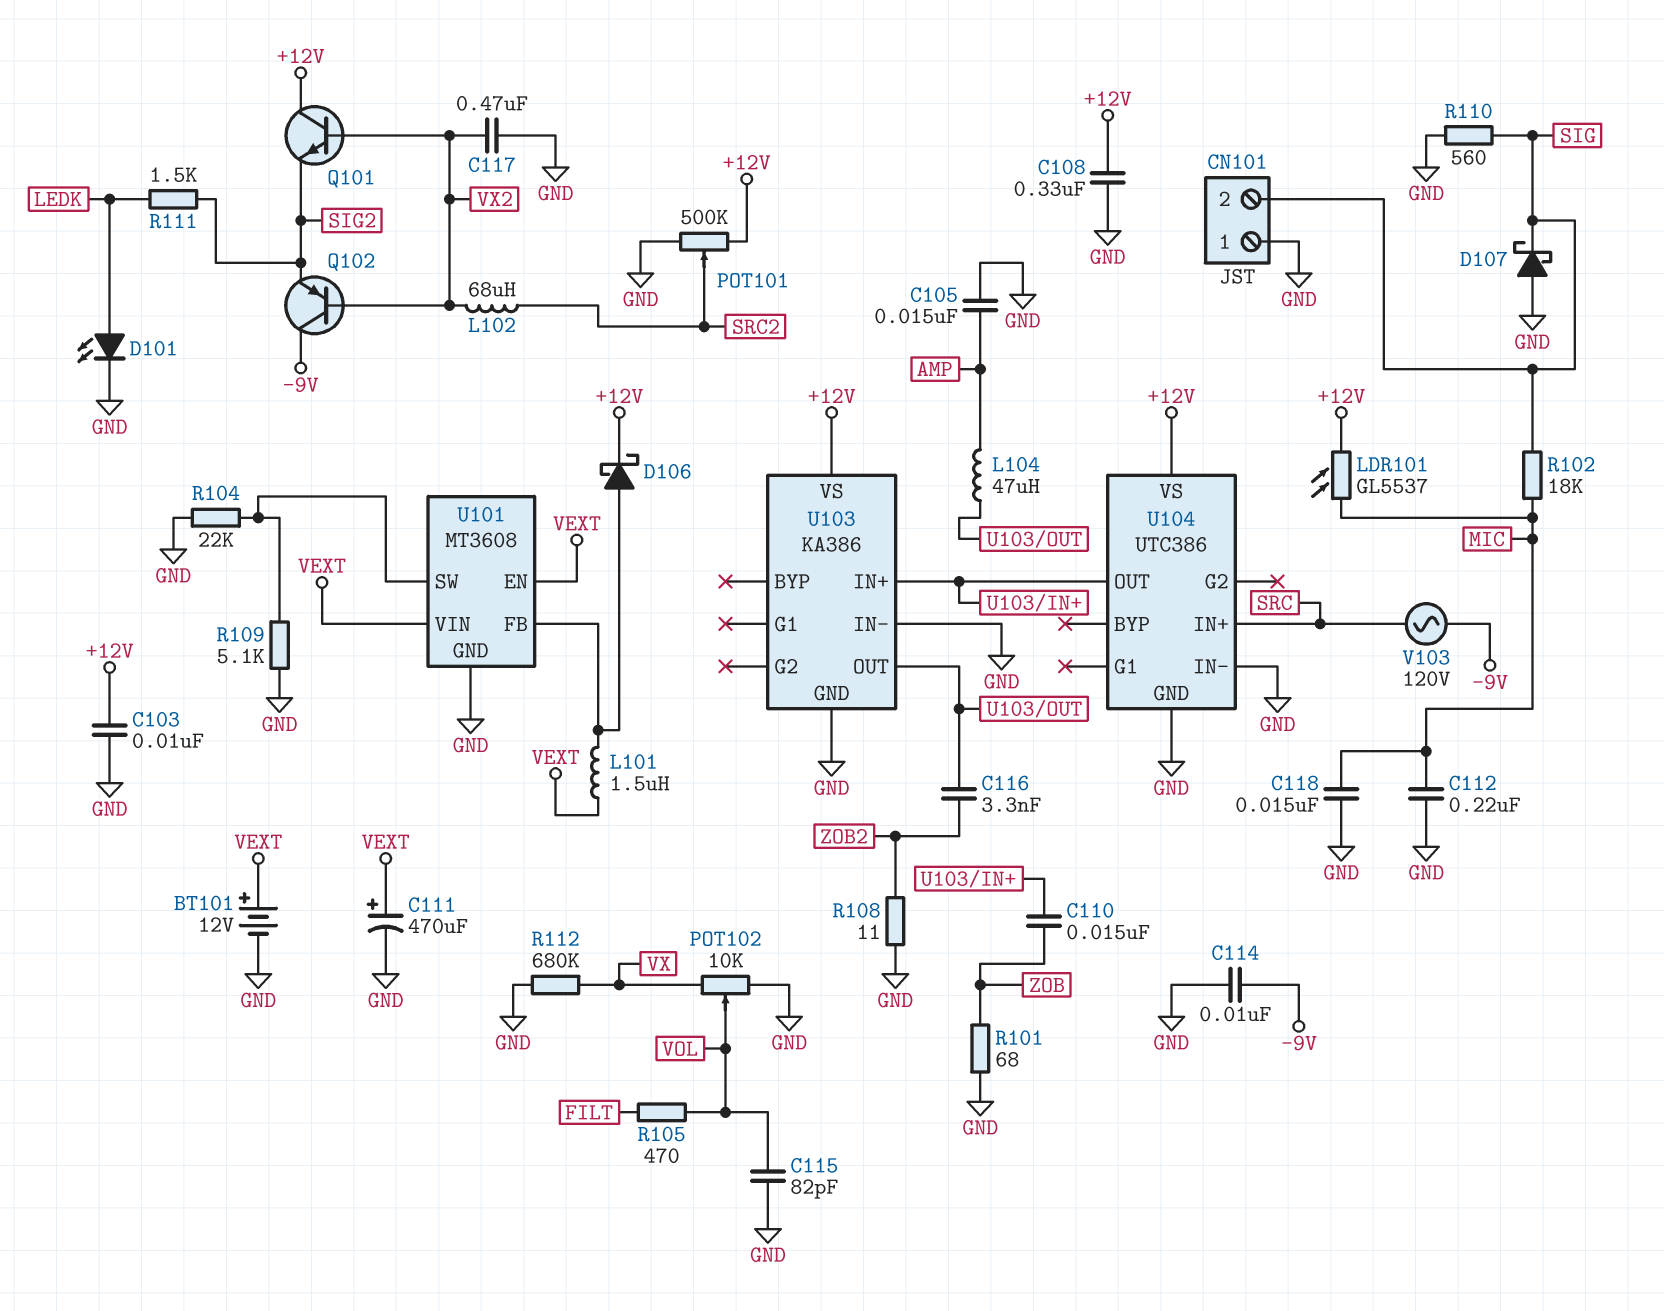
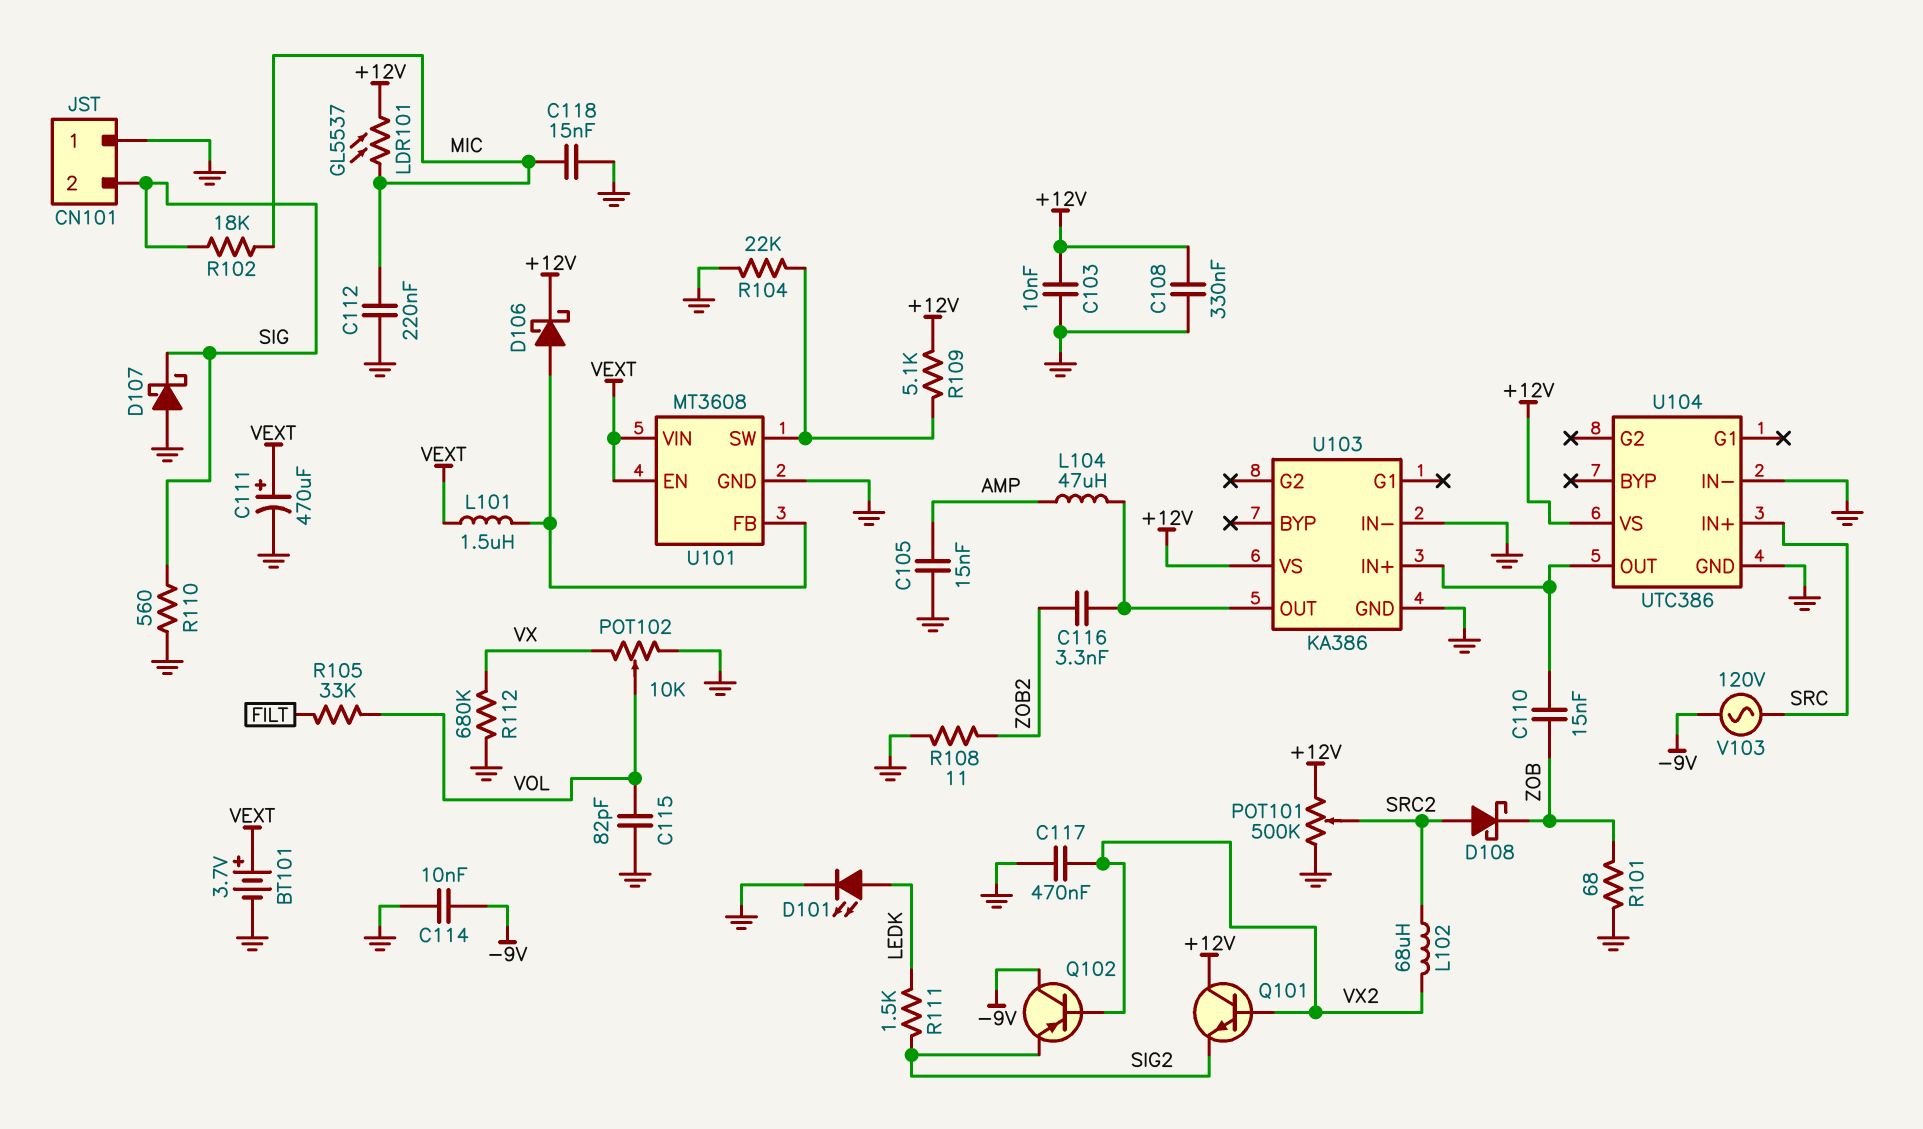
BT101: 12V (plus VEXT, minus GND) -> 3.7V (plus VEXT, minus GND)
D108: none -> schottky (A SRC2, K ZOB)
R105: 470 (FILT, VOL) -> 33k (FILT, VOL)
R109: 5.1k (GND, U101/SW) -> 5.1k (+12V, U101/SW)

